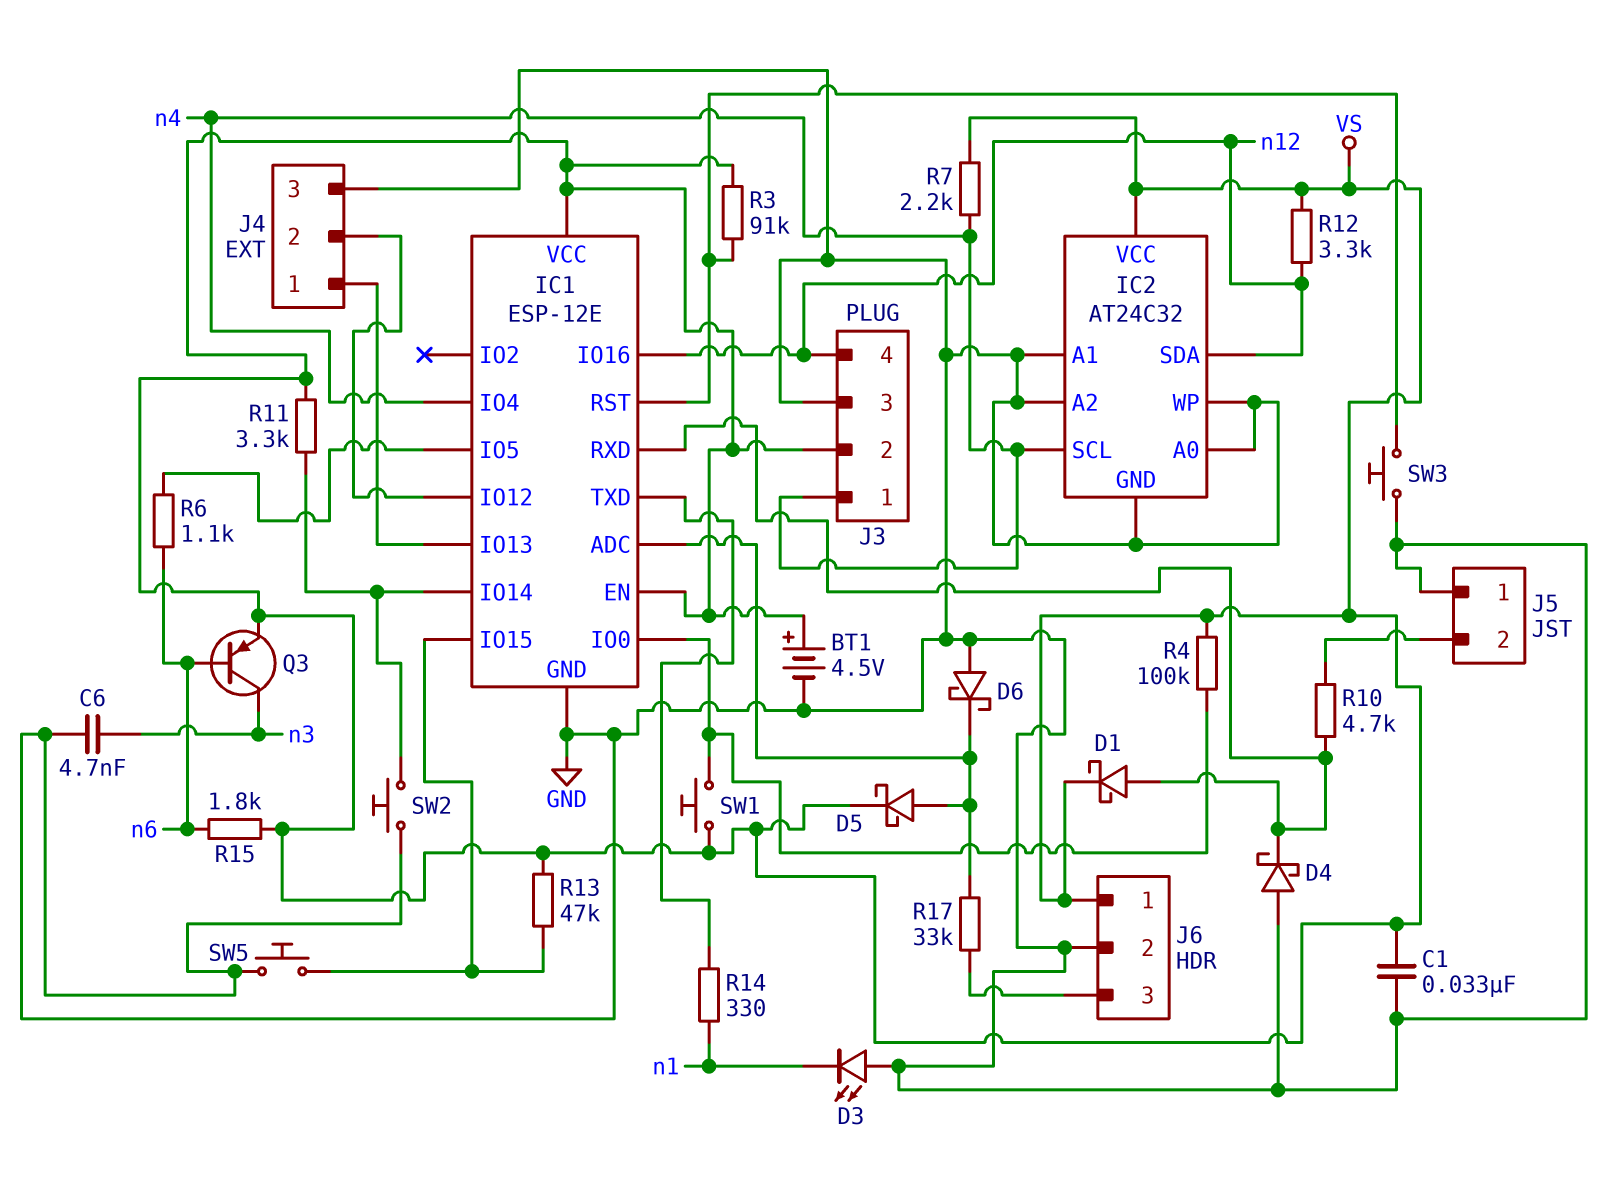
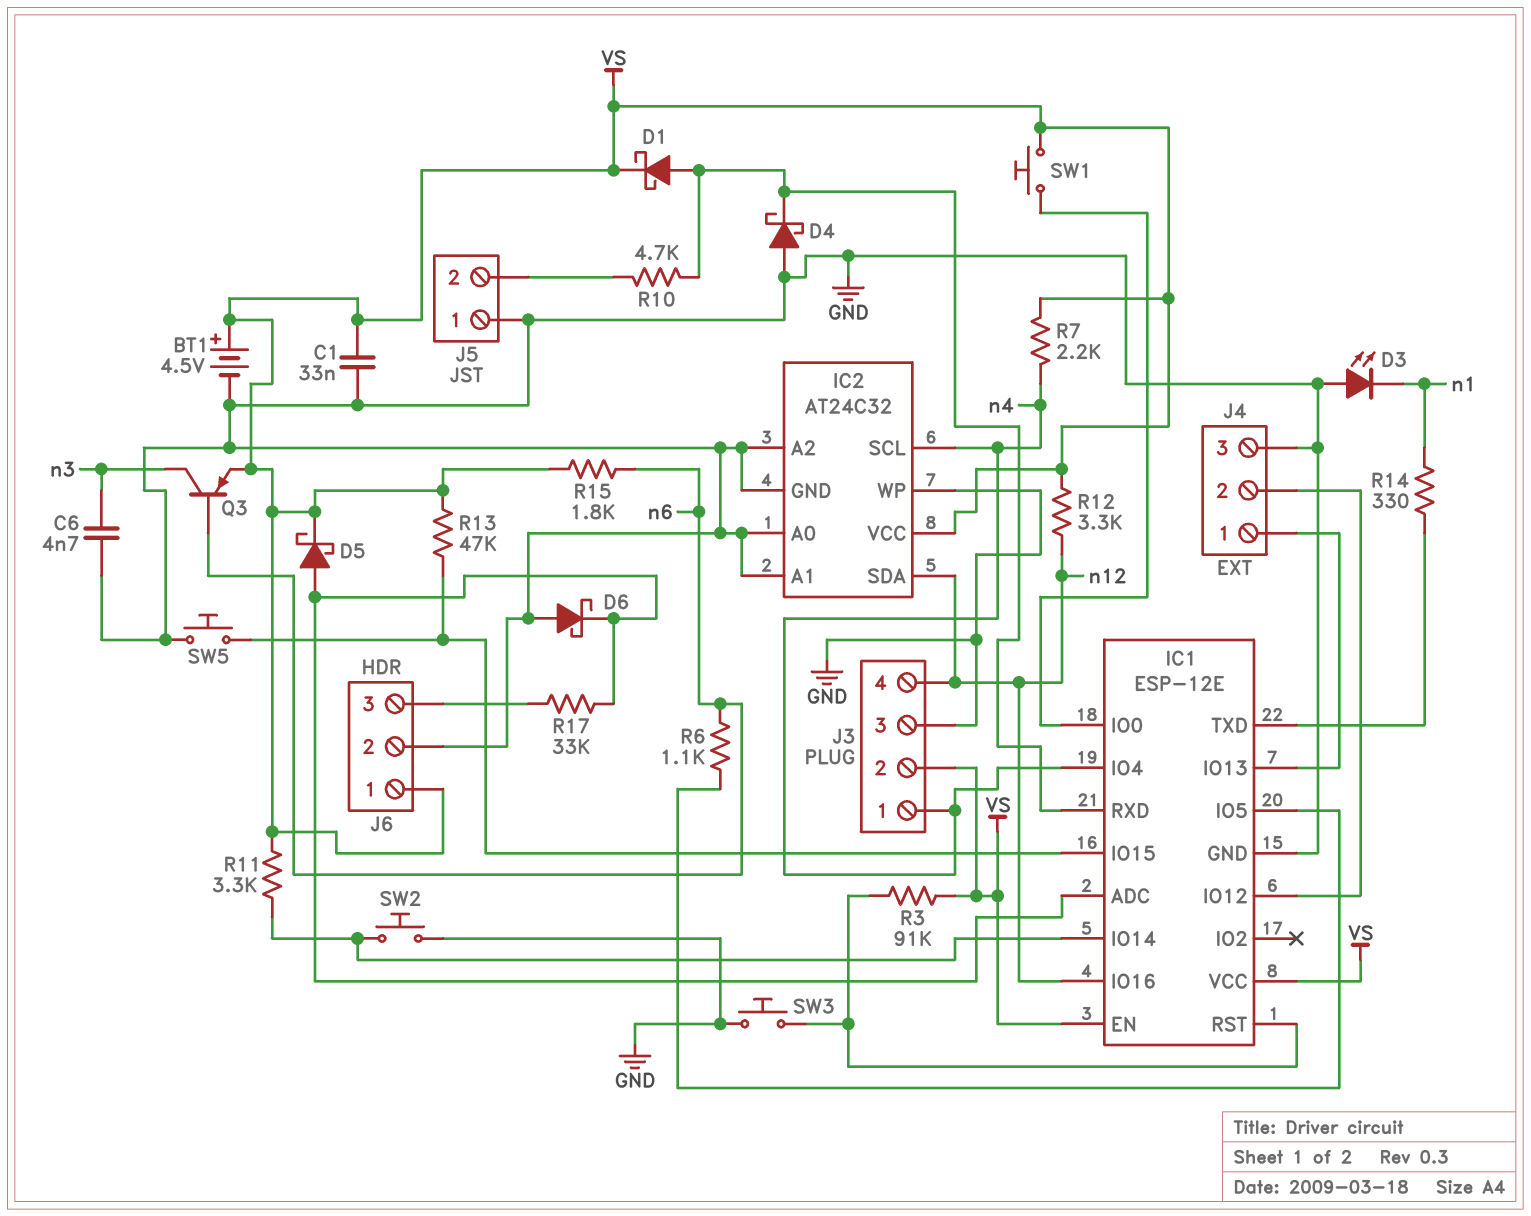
R4: 100k (IC1/IO0, VS) -> none

